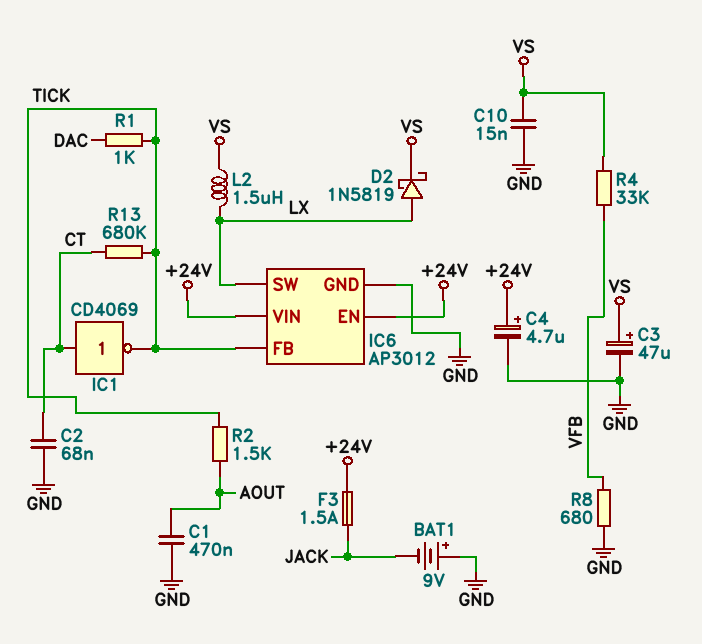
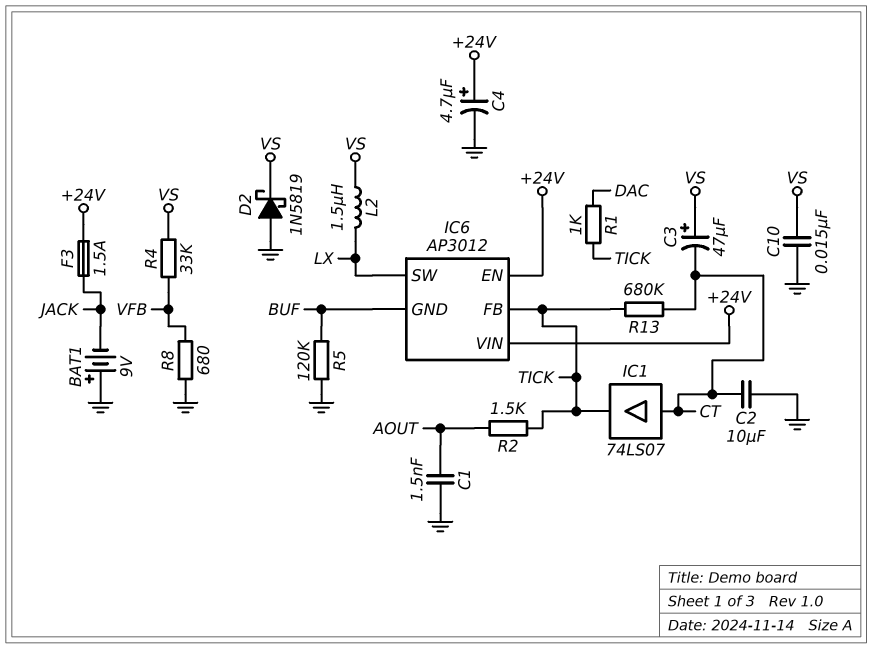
C1: 470nF (AOUT, GND) -> 1.5nF (AOUT, GND)
C2: 68nF (CT, GND) -> 10uF (CT, GND)
C3: 47uF (plus VS, minus GND) -> 47uF (plus VS, minus CT)
D2: schottky 1N5819 (A LX, K VS) -> schottky 1N5819 (A GND, K VS)
IC1: NOT CD4069 (in CT, out TICK) -> buffer 74LS07 (in CT, out TICK)
IC6 pin GND: GND -> BUF
R5: none -> 120k (BUF, GND)

